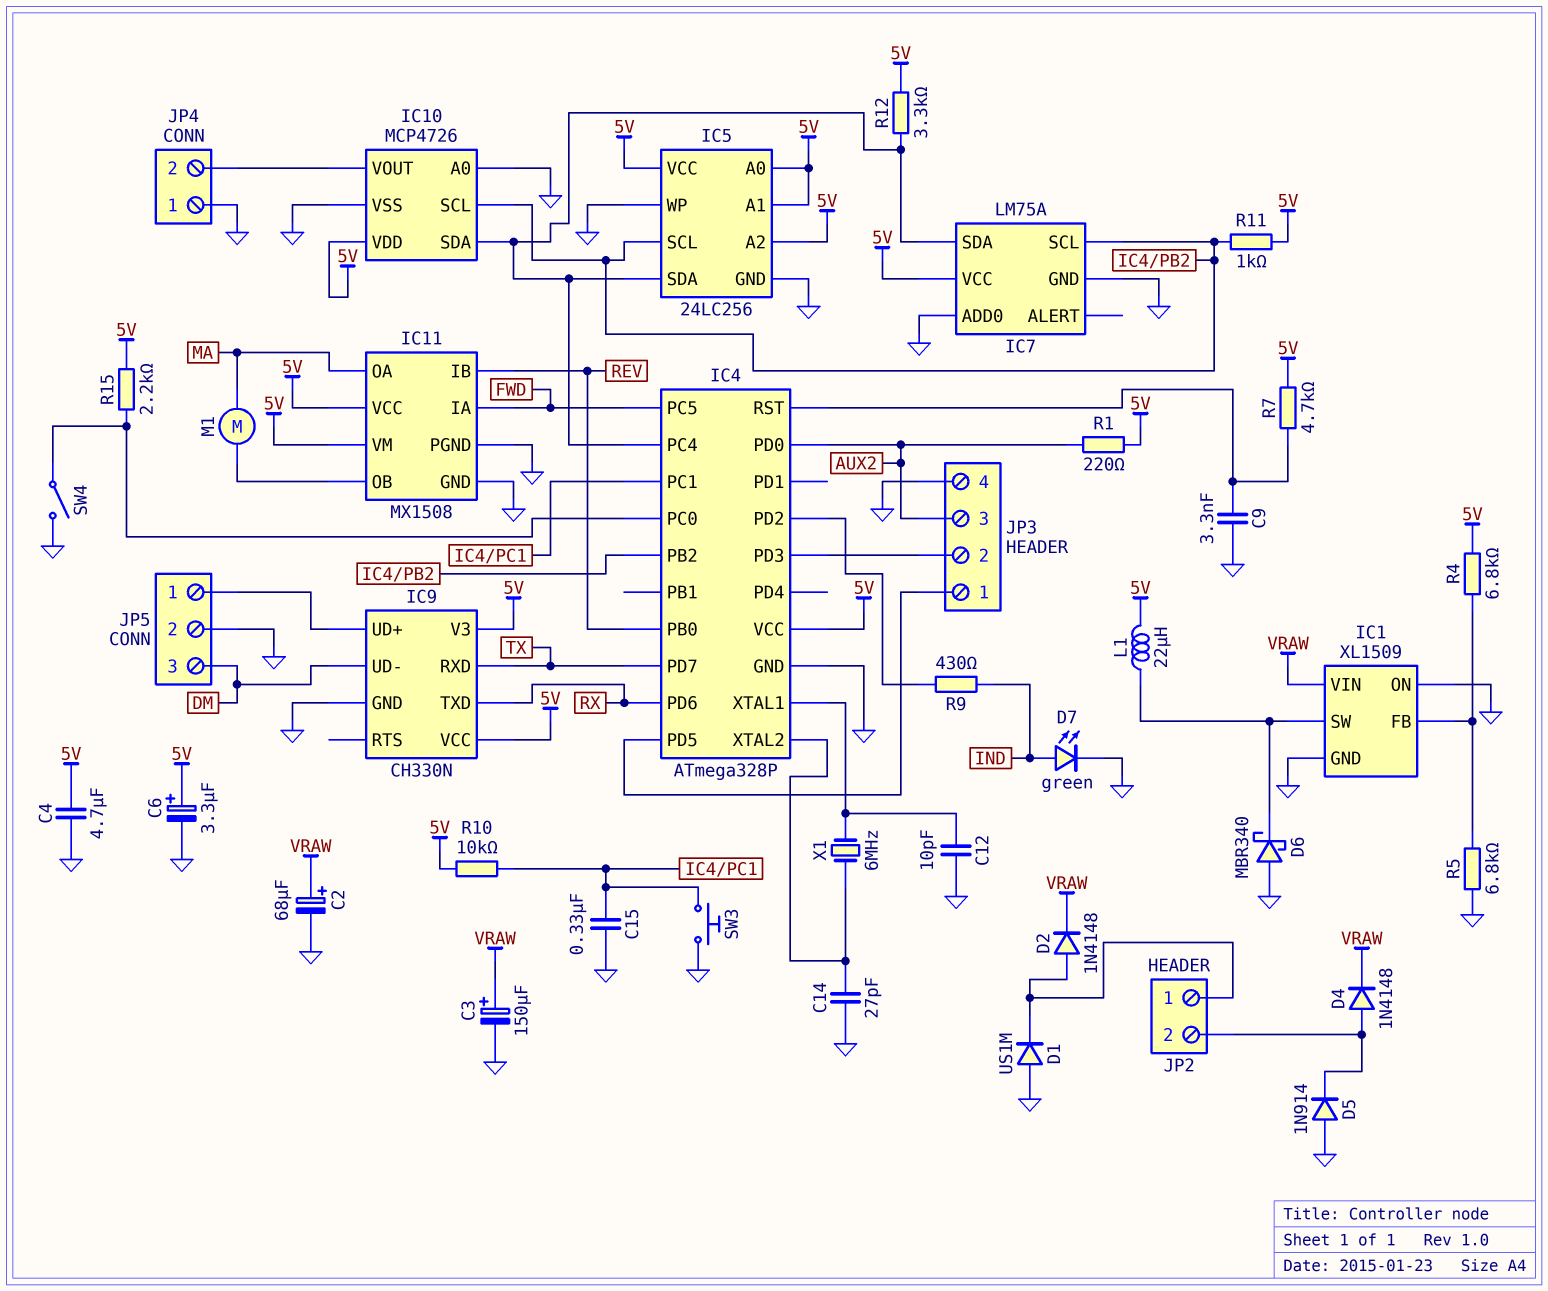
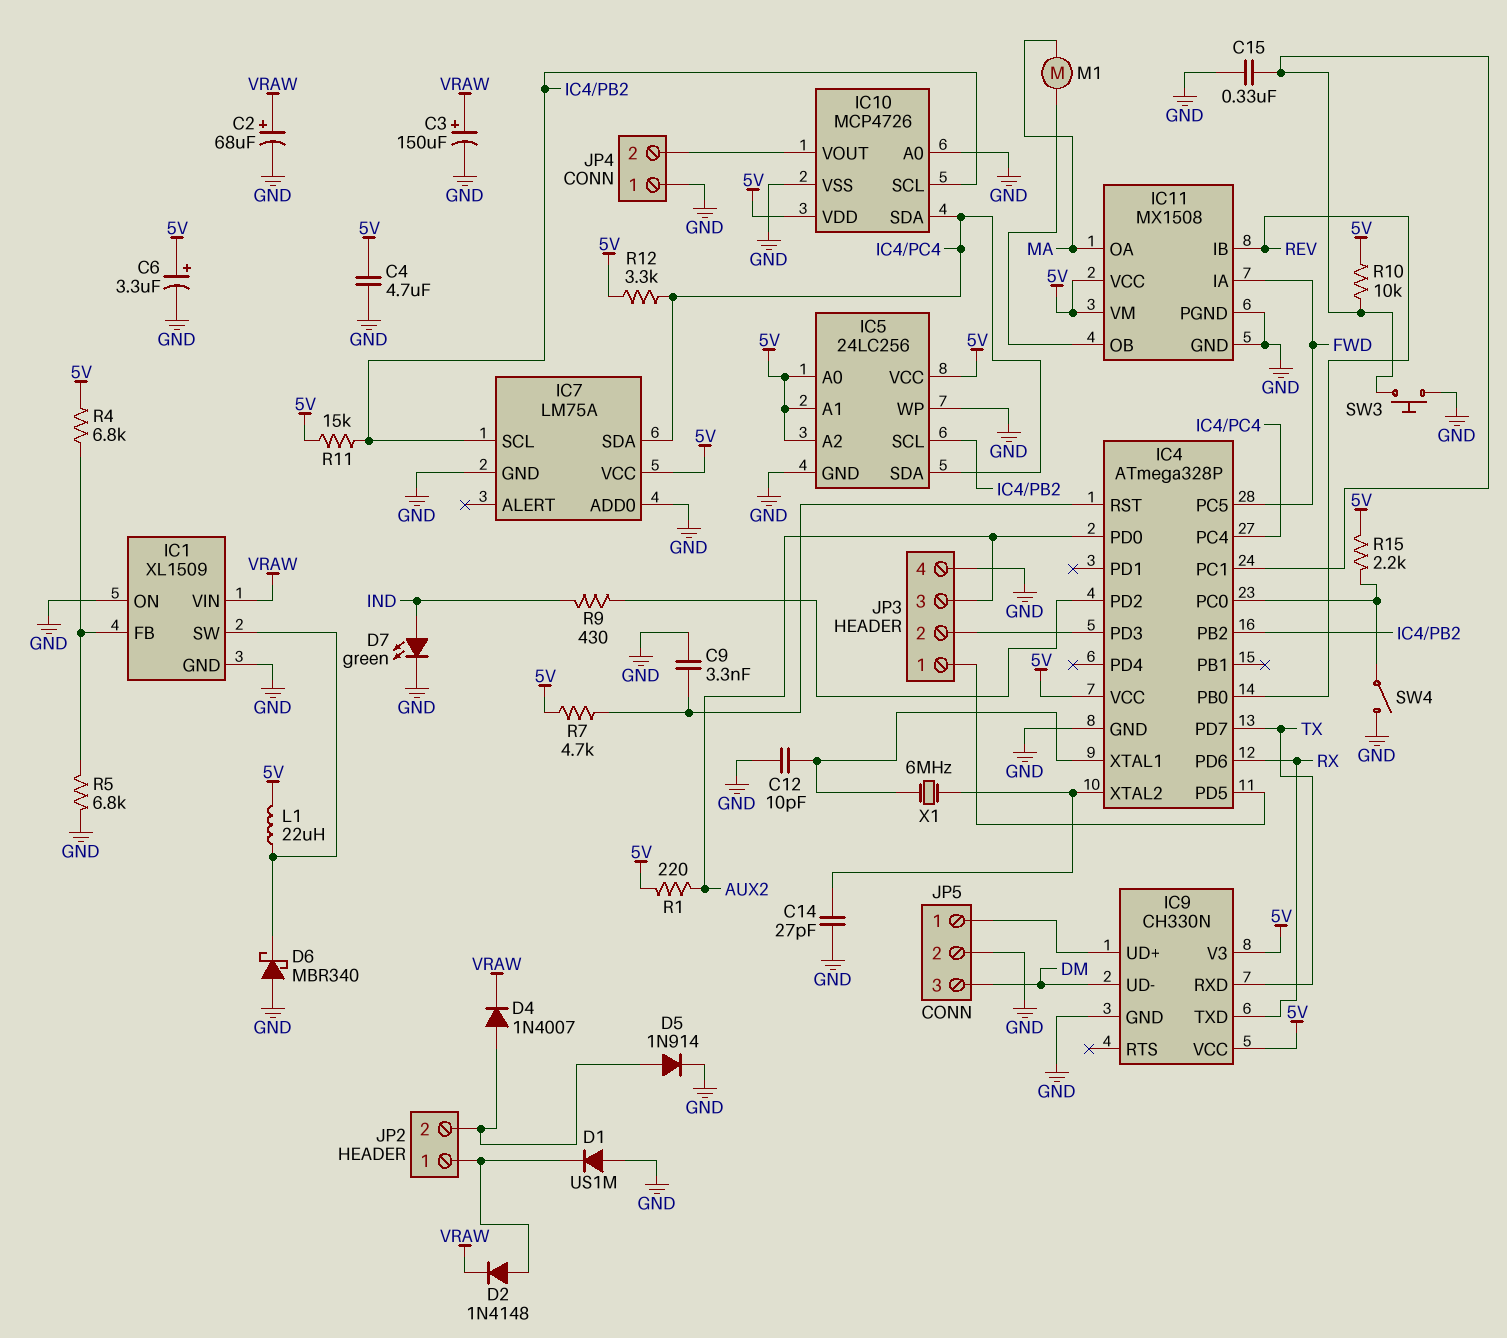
D4: diode 1N4148 (A JP2/2, K VRAW) -> diode 1N4007 (A JP2/2, K VRAW)
D5: diode 1N914 (A GND, K JP2/2) -> diode 1N914 (A JP2/2, K GND)
R11: 1k (5V, IC4/PB2) -> 15k (5V, IC4/PB2)

